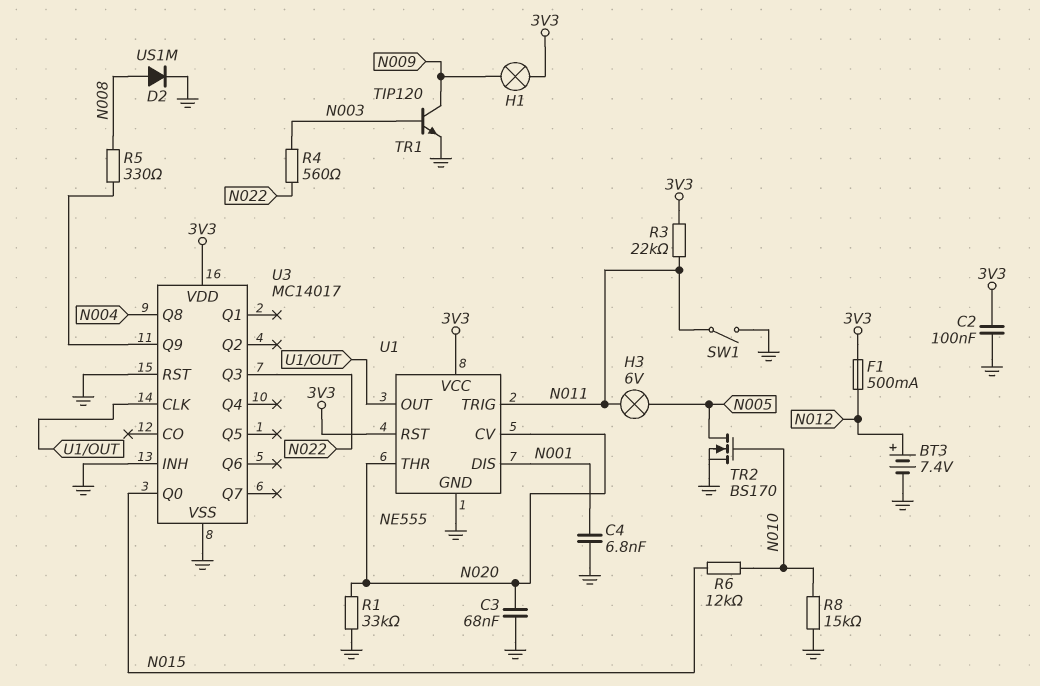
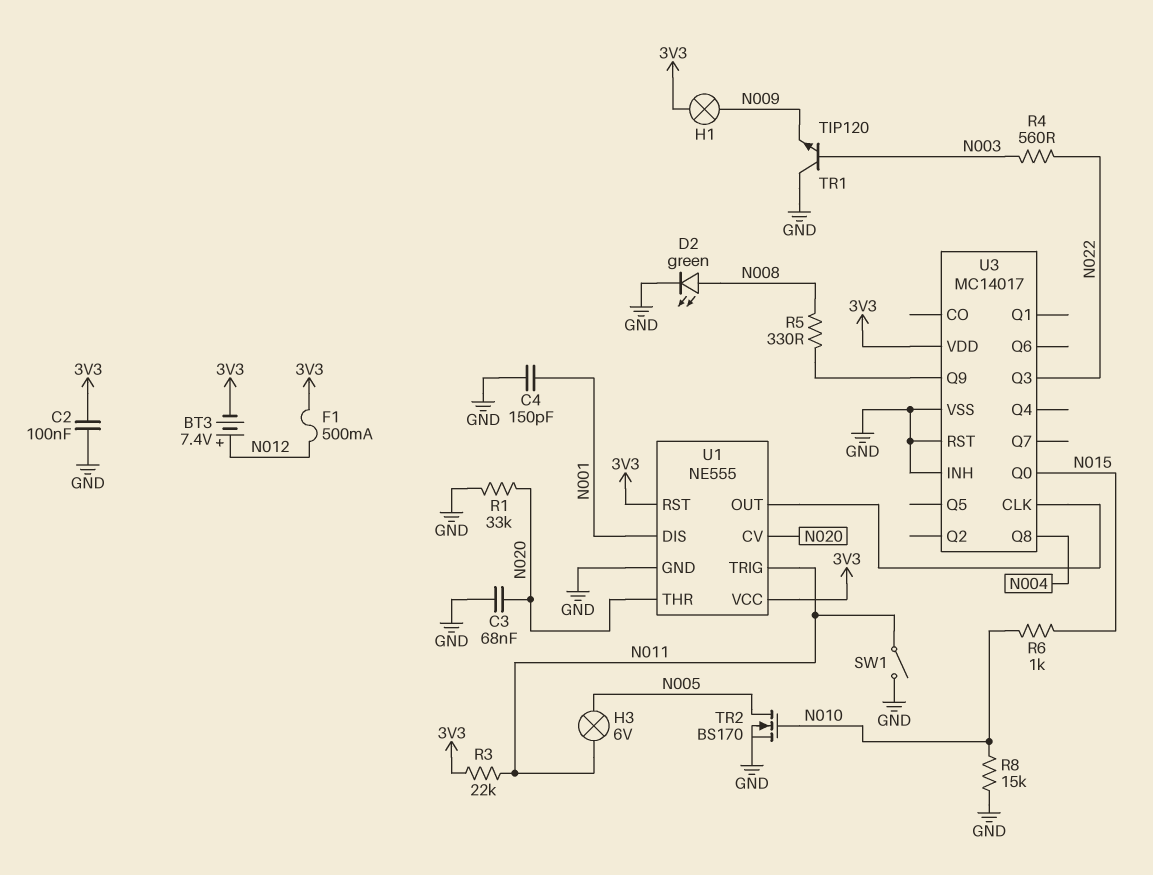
BT3: 7.4V (plus N012, minus GND) -> 7.4V (plus N012, minus 3V3)
C4: 6.8nF (GND, N001) -> 150pF (GND, N001)
D2: diode US1M (A N008, K GND) -> LED green (A N008, K GND)
R6: 12k (N010, N015) -> 1k (N010, N015)
TR1: NPN TIP120 (B N003, C N009, E GND) -> NPN TIP120 (B N003, C GND, E N009)

